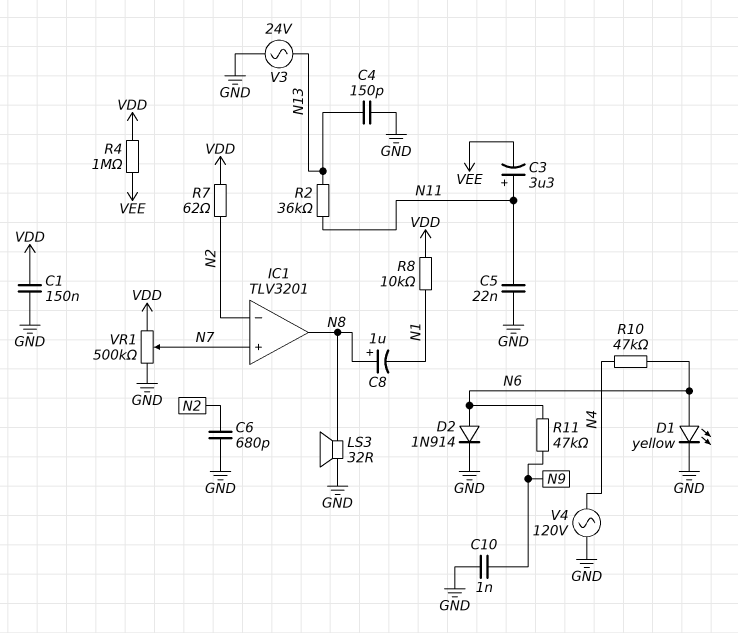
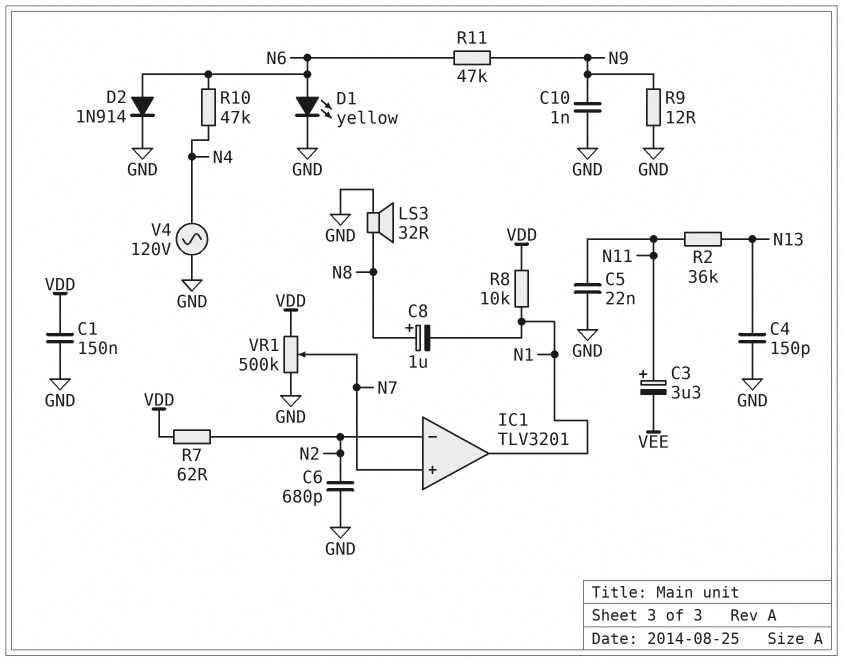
IC1 pin out: N8 -> N1
R4: 1M (VDD, VEE) -> none
R9: none -> 12 (GND, N9)
V3: AC 24V (GND, N13) -> none

